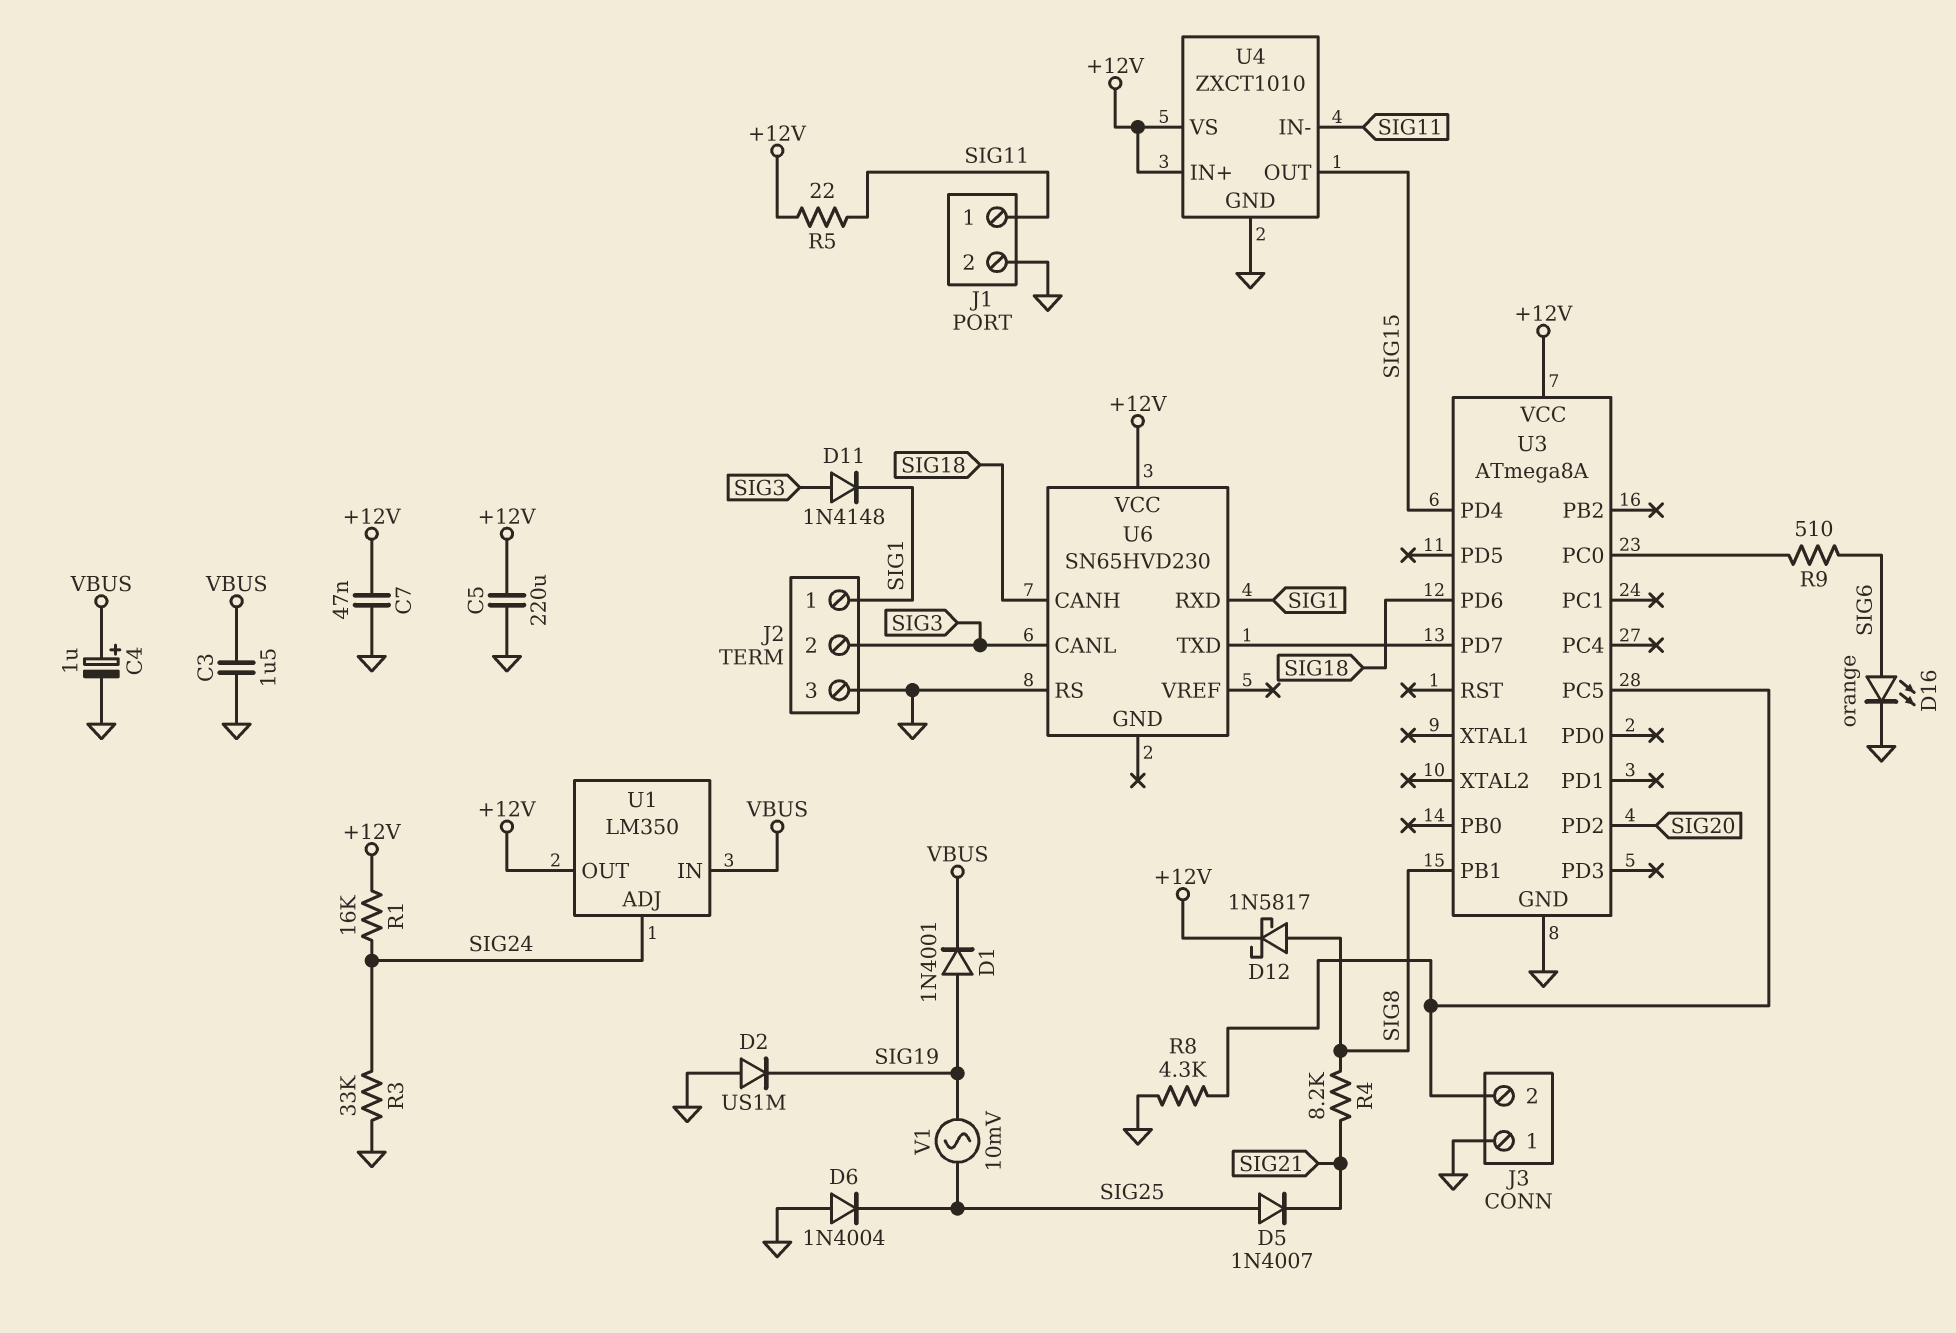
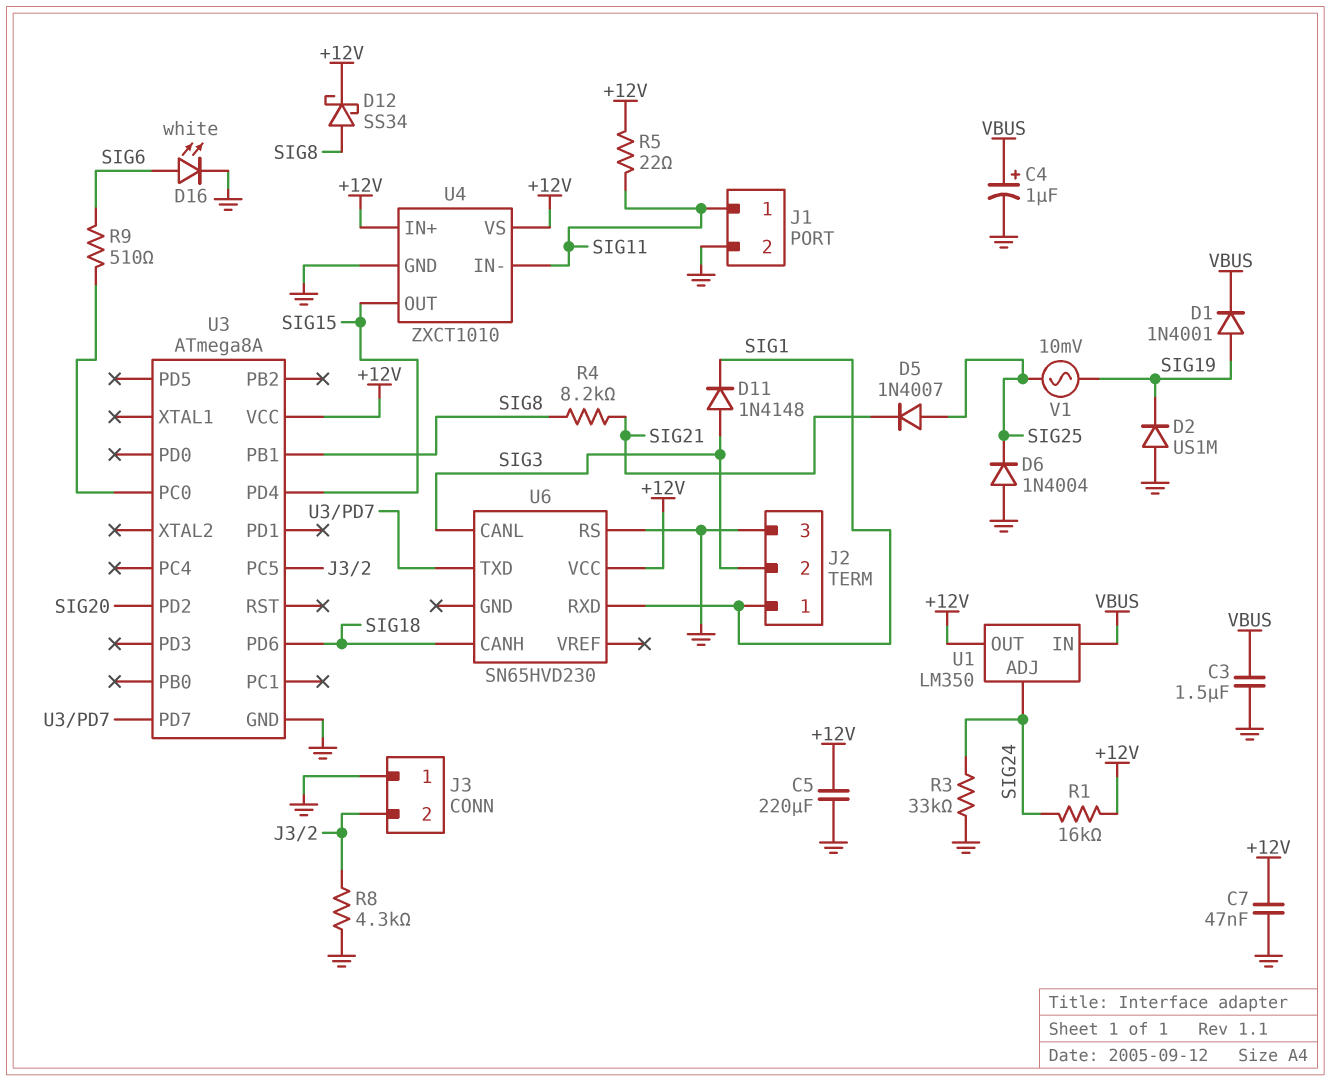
D12: schottky 1N5817 (A SIG8, K +12V) -> schottky SS34 (A SIG8, K +12V)
D16: LED orange (A SIG6, K GND) -> LED white (A SIG6, K GND)

